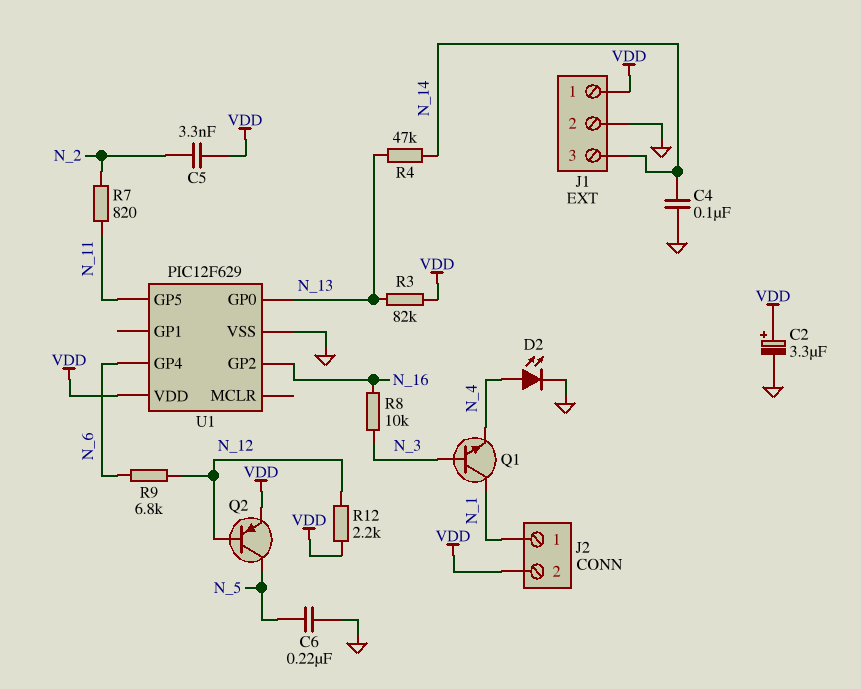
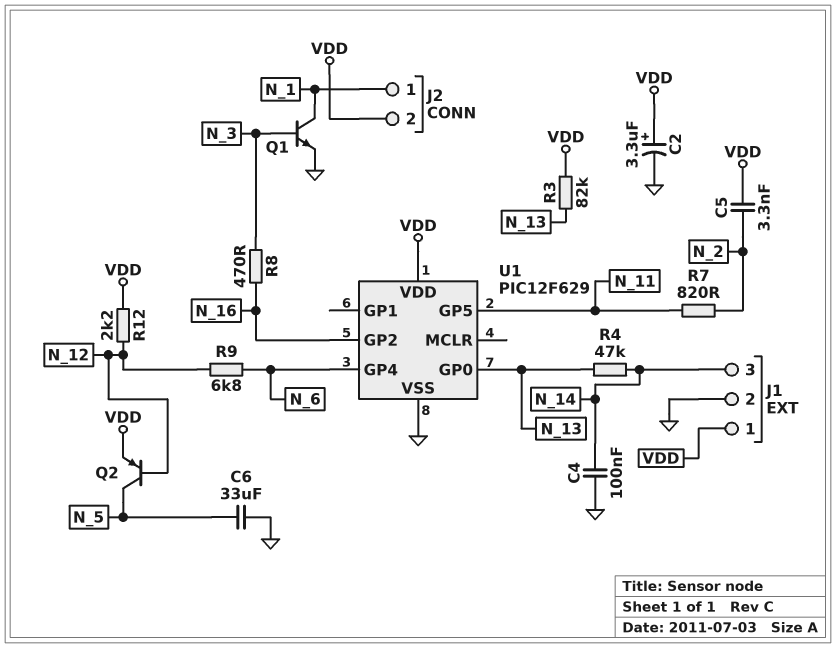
C6: 220nF (GND, N_5) -> 33uF (GND, N_5)
D2: LED (A N_4, K GND) -> none
Q1: NPN (B N_3, C N_1, E N_4) -> NPN (B N_3, C N_1, E GND)
R8: 10k (N_3, N_16) -> 470 (N_3, N_16)

